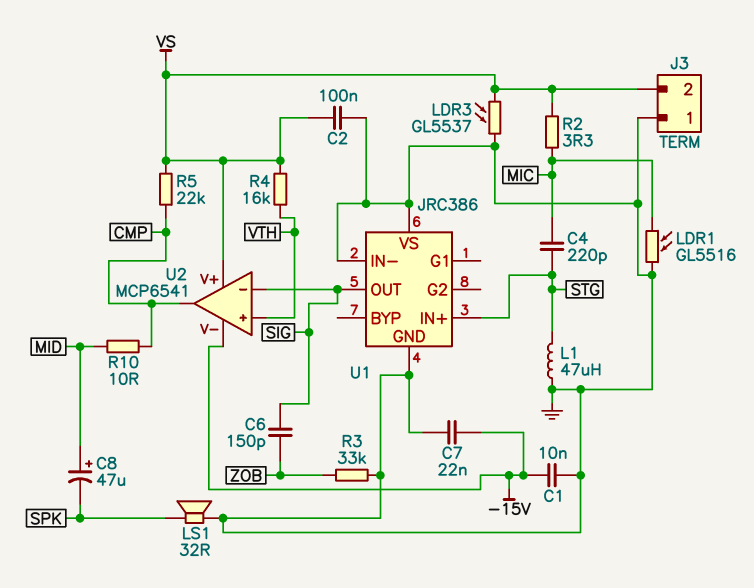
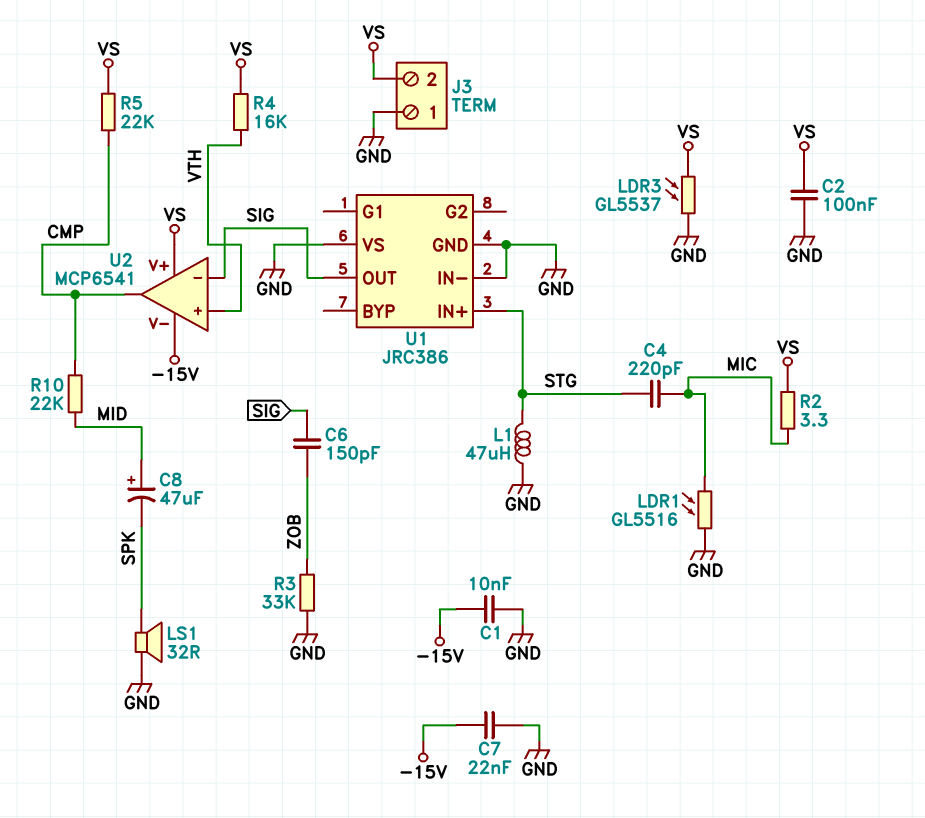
R10: 10 (CMP, MID) -> 22k (CMP, MID)

